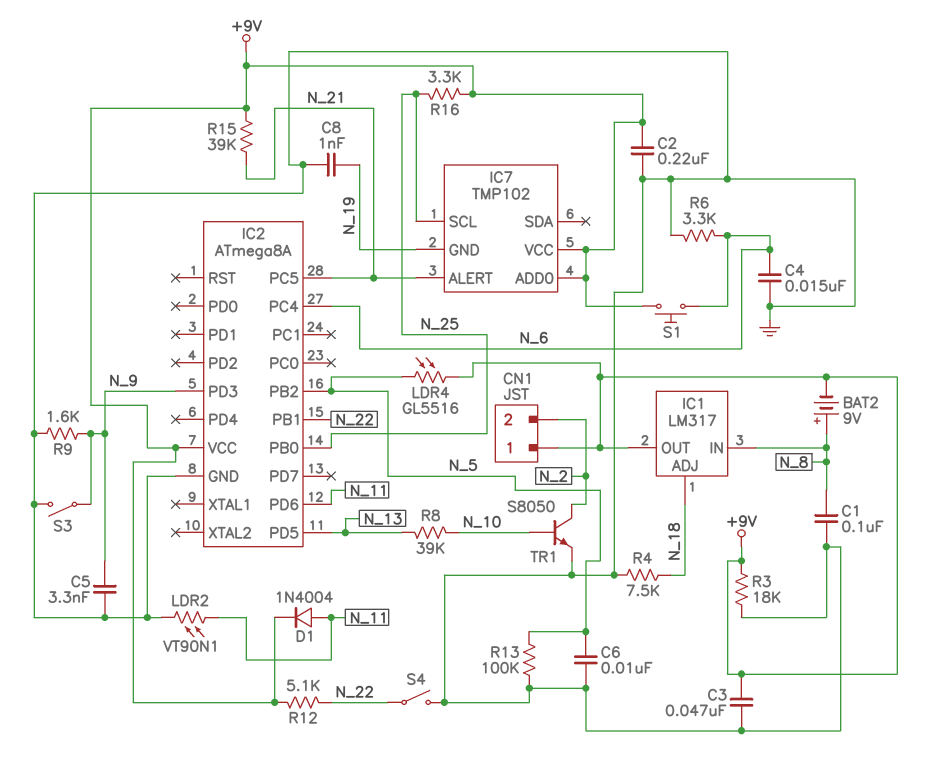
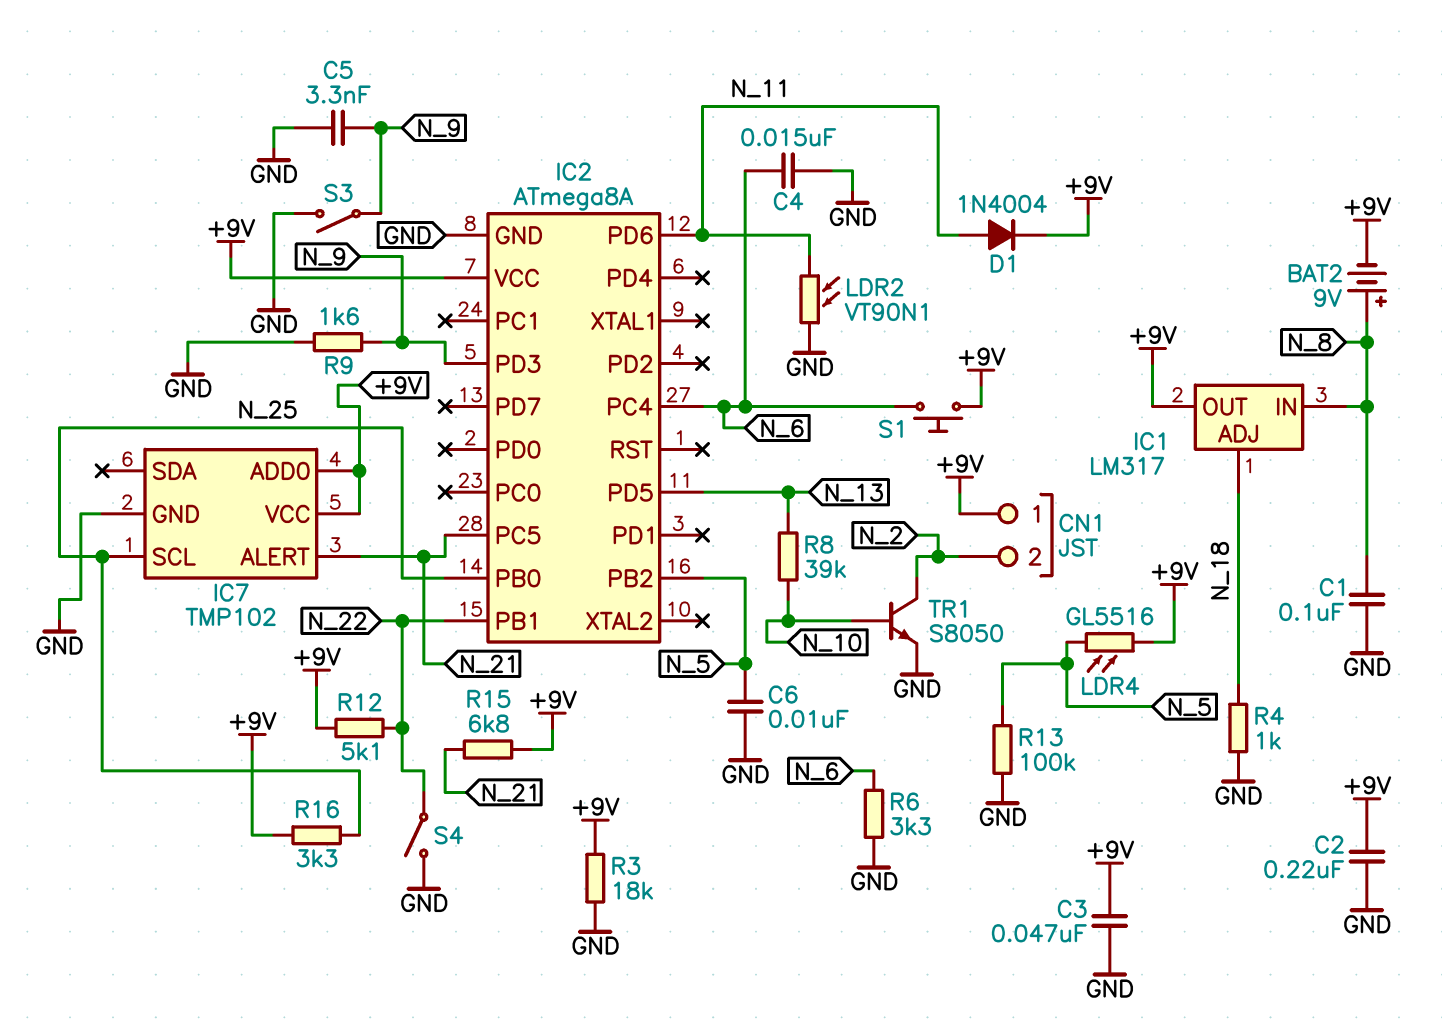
C8: 1nF (GND, N_19) -> none
IC7 pin GND: N_19 -> GND
R4: 7.5k (GND, N_18) -> 1k (GND, N_18)
R15: 39k (+9V, N_21) -> 6.8k (+9V, N_21)

